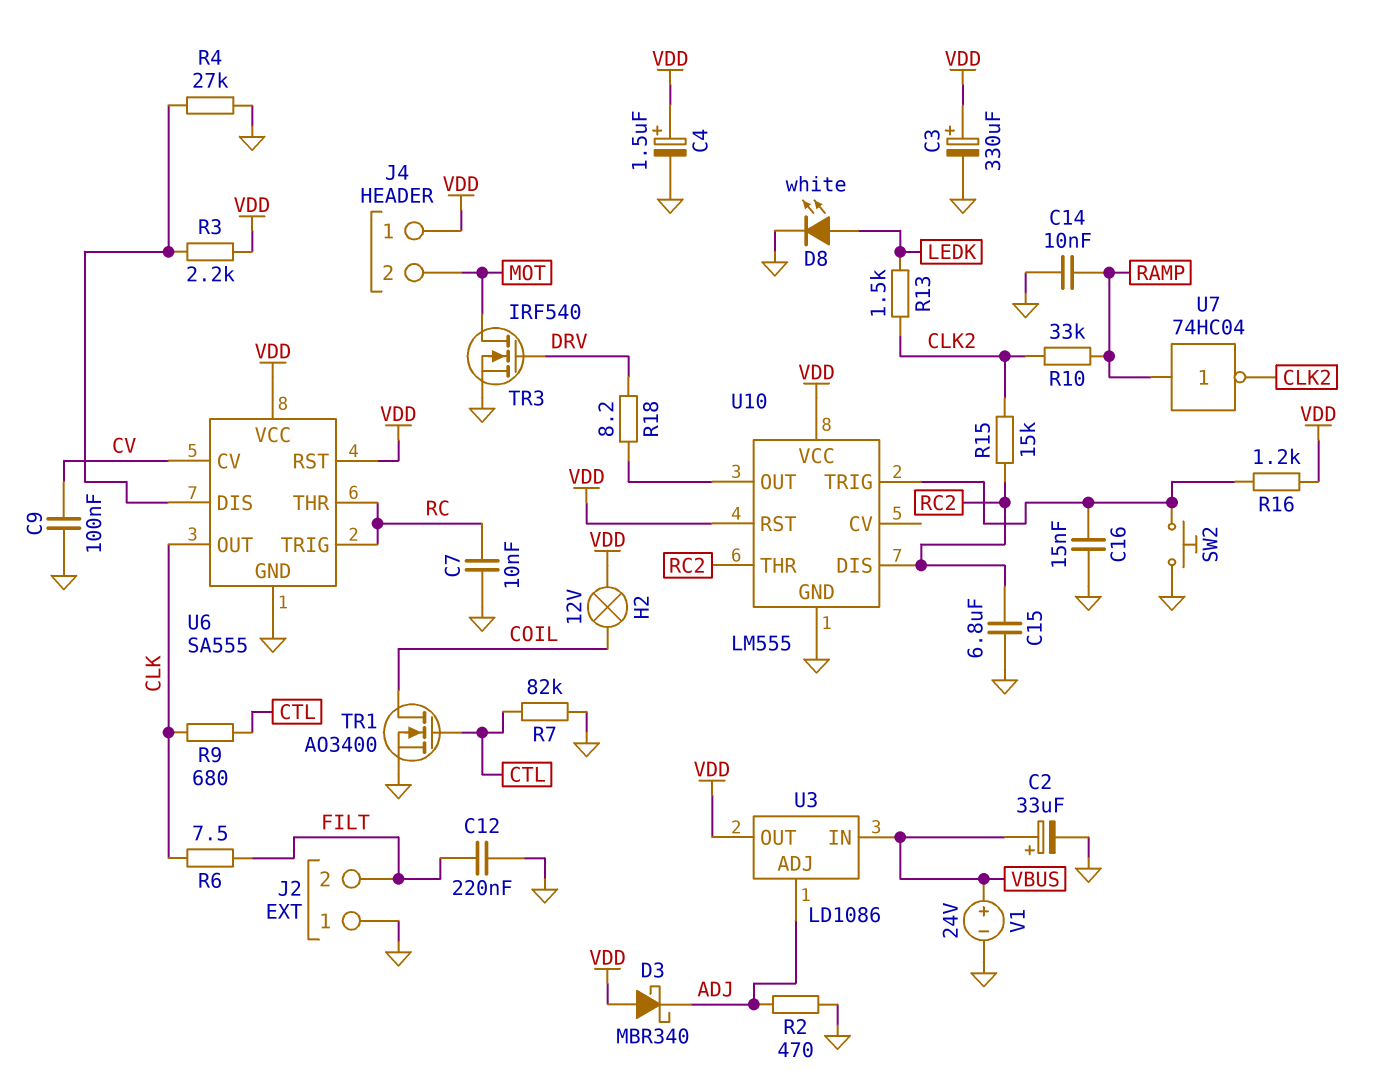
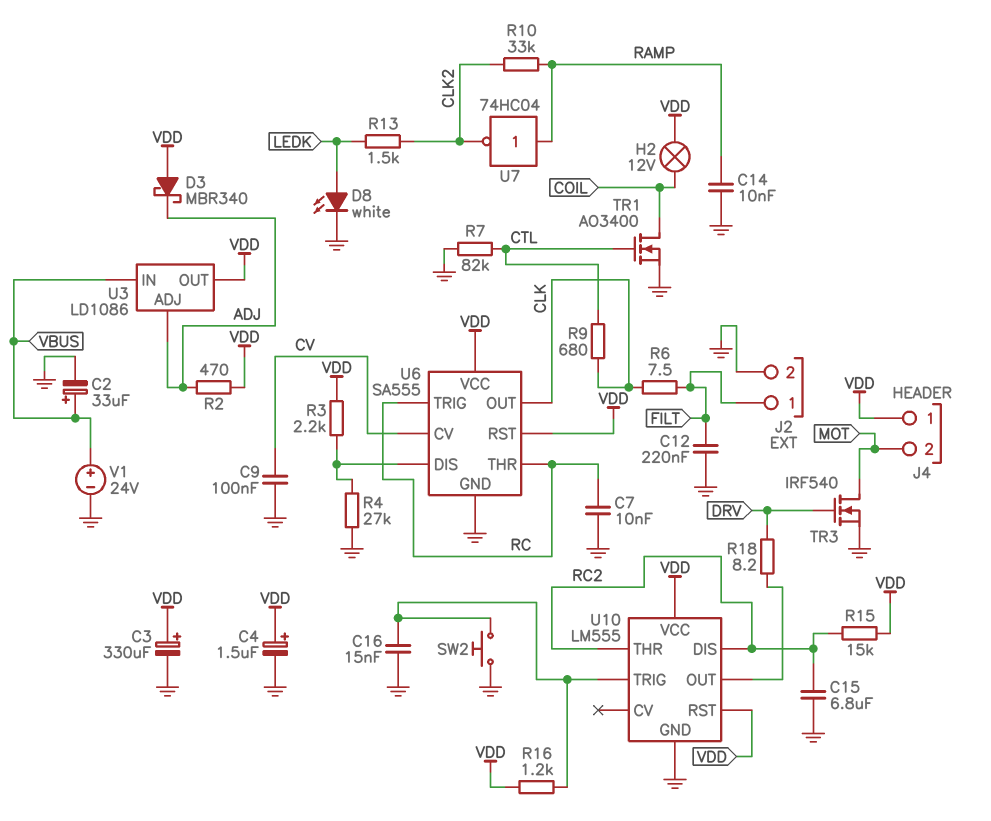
J2 pin 1: GND -> FILT
J2 pin 2: FILT -> GND
R2: 470 (ADJ, GND) -> 470 (ADJ, VDD)
R15: 15k (CLK2, RC2) -> 15k (RC2, VDD)

